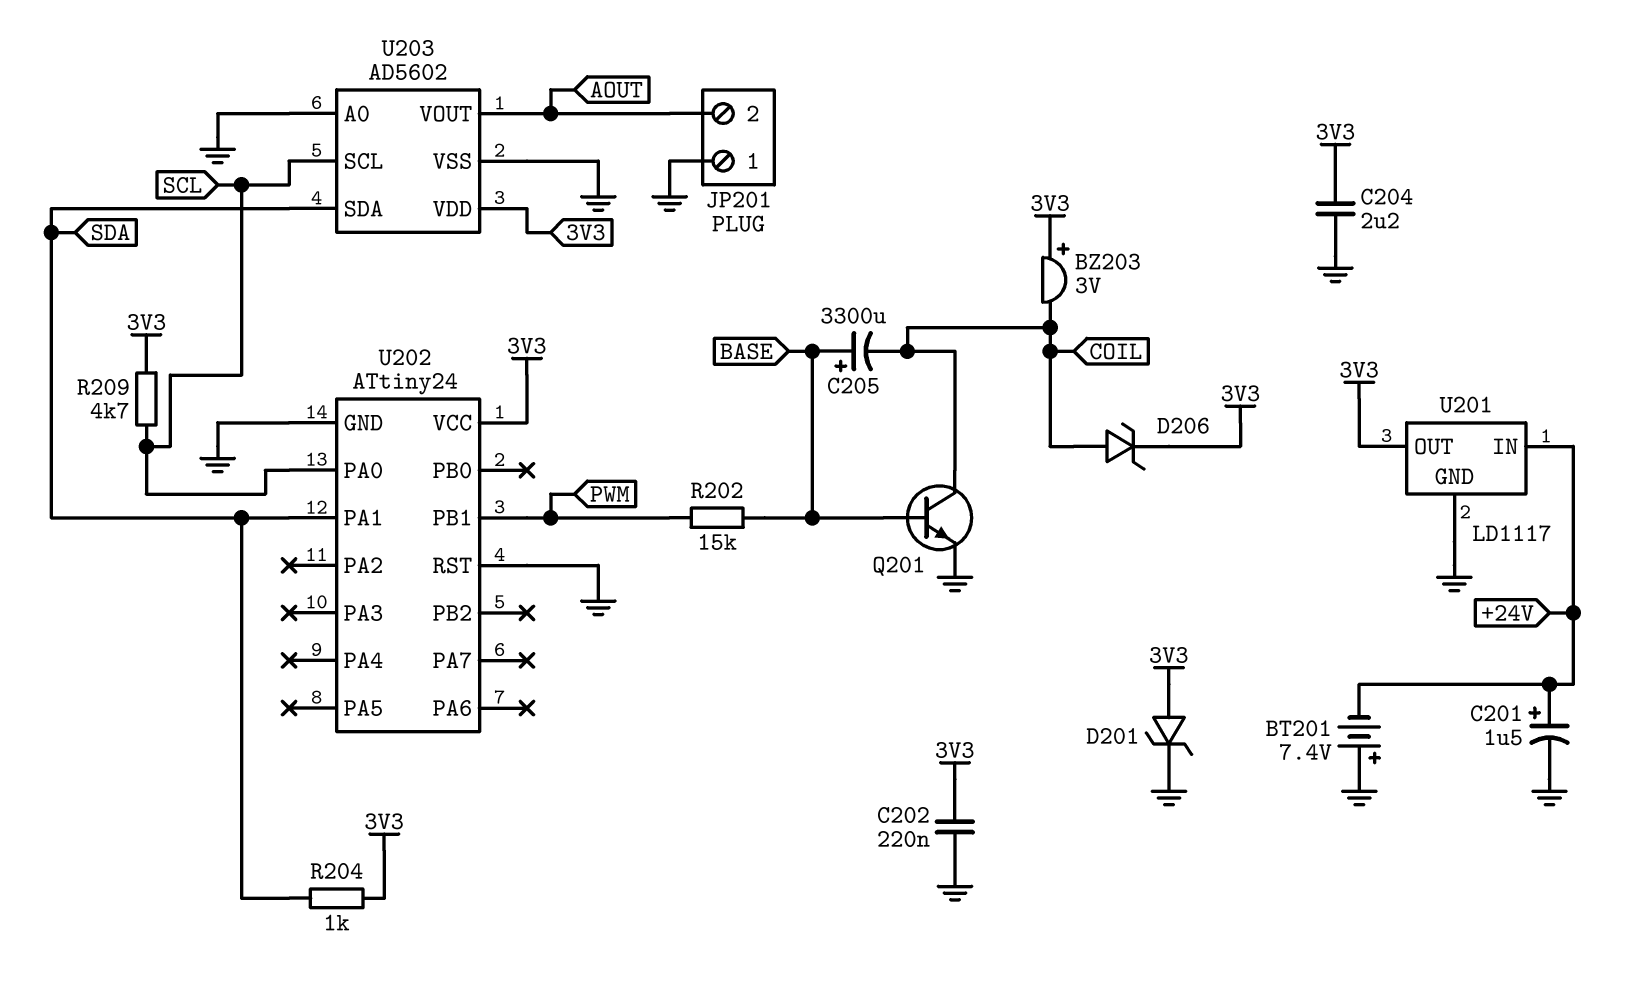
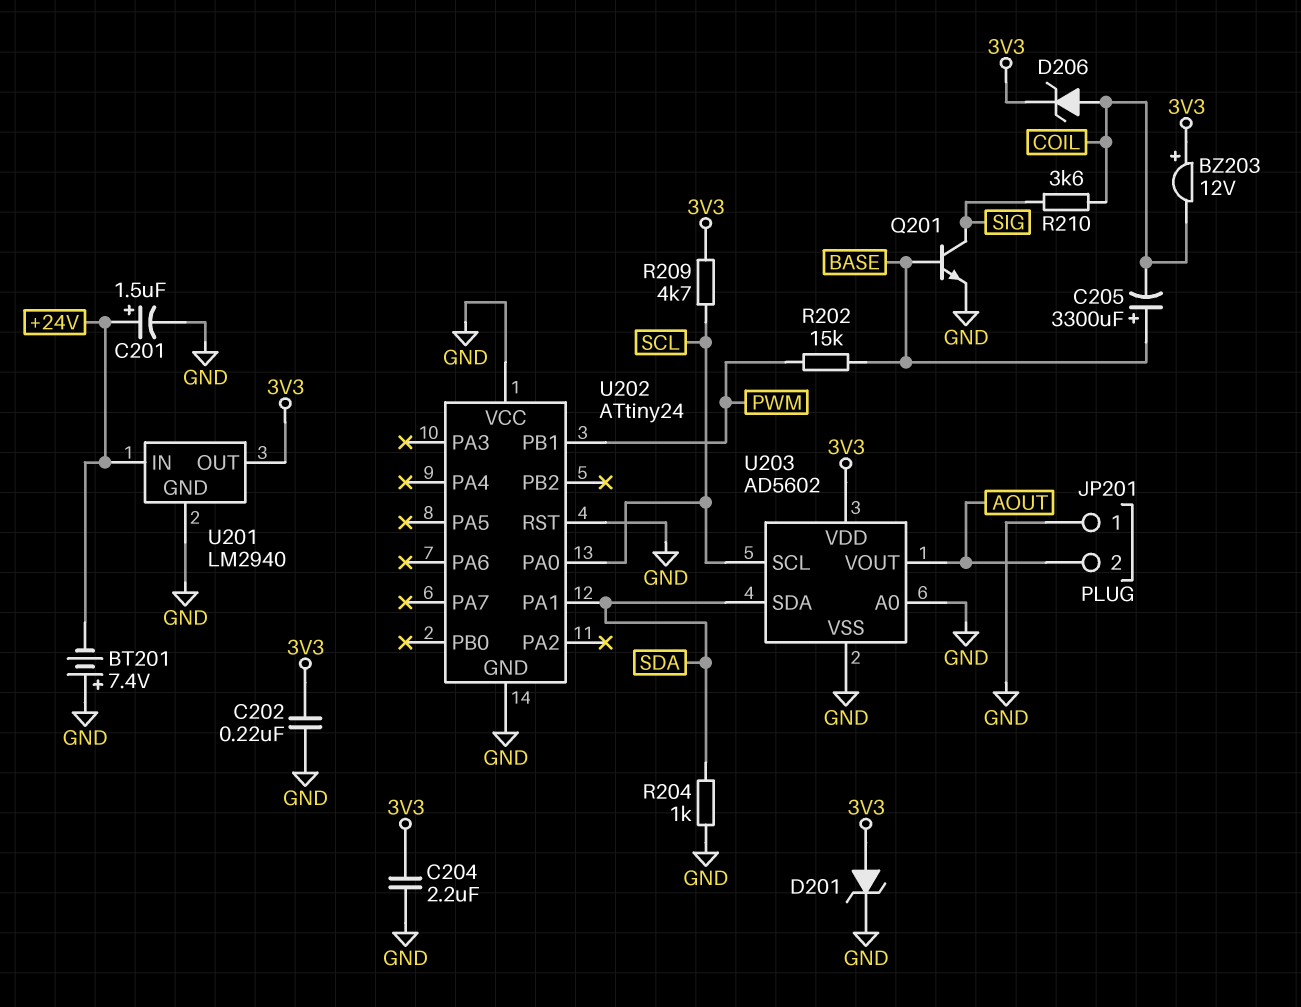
BZ203: buzzer 3V (plus 3V3, minus COIL) -> buzzer 12V (plus 3V3, minus COIL)
Q201: NPN (B BASE, C COIL, E GND) -> NPN (B BASE, C SIG, E GND)
R204: 1k (3V3, SDA) -> 1k (GND, SDA)
R210: none -> 3.6k (COIL, SIG)
U201: LD1117 -> LM2940
U202 pin VCC: 3V3 -> GND

